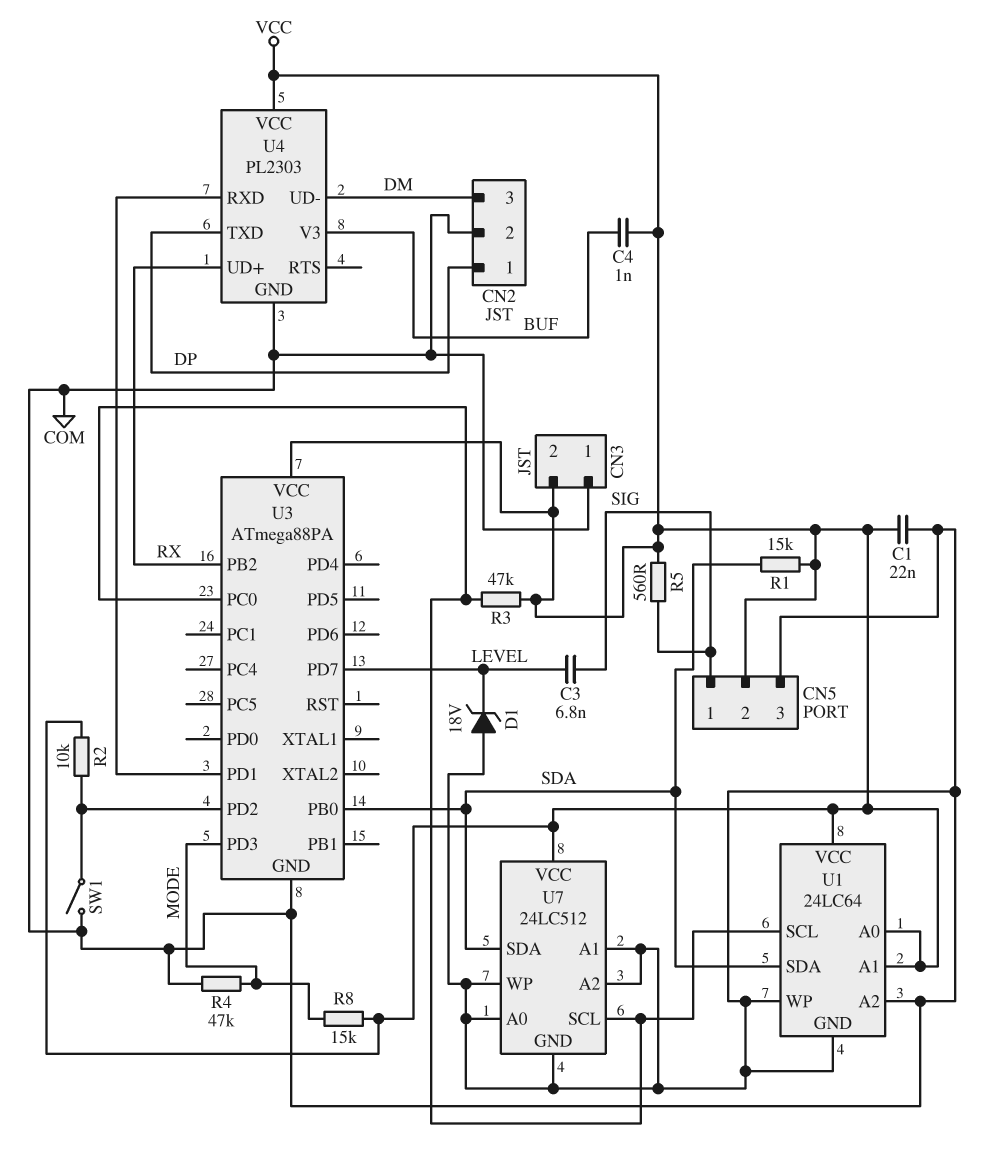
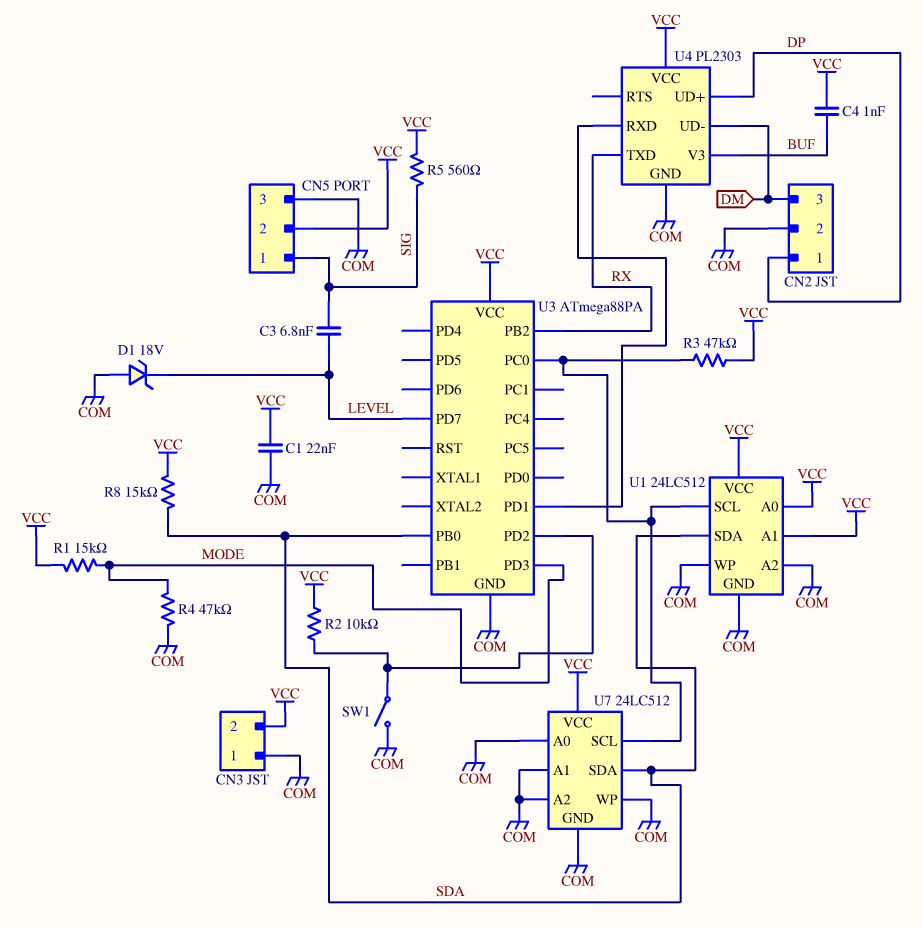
R1: 15k (SDA, VCC) -> 15k (MODE, VCC)
R8: 15k (MODE, VCC) -> 15k (SDA, VCC)
U1: 24LC64 -> 24LC512
U4 pin TXD: DP -> RX
U4 pin UD+: RX -> DP

